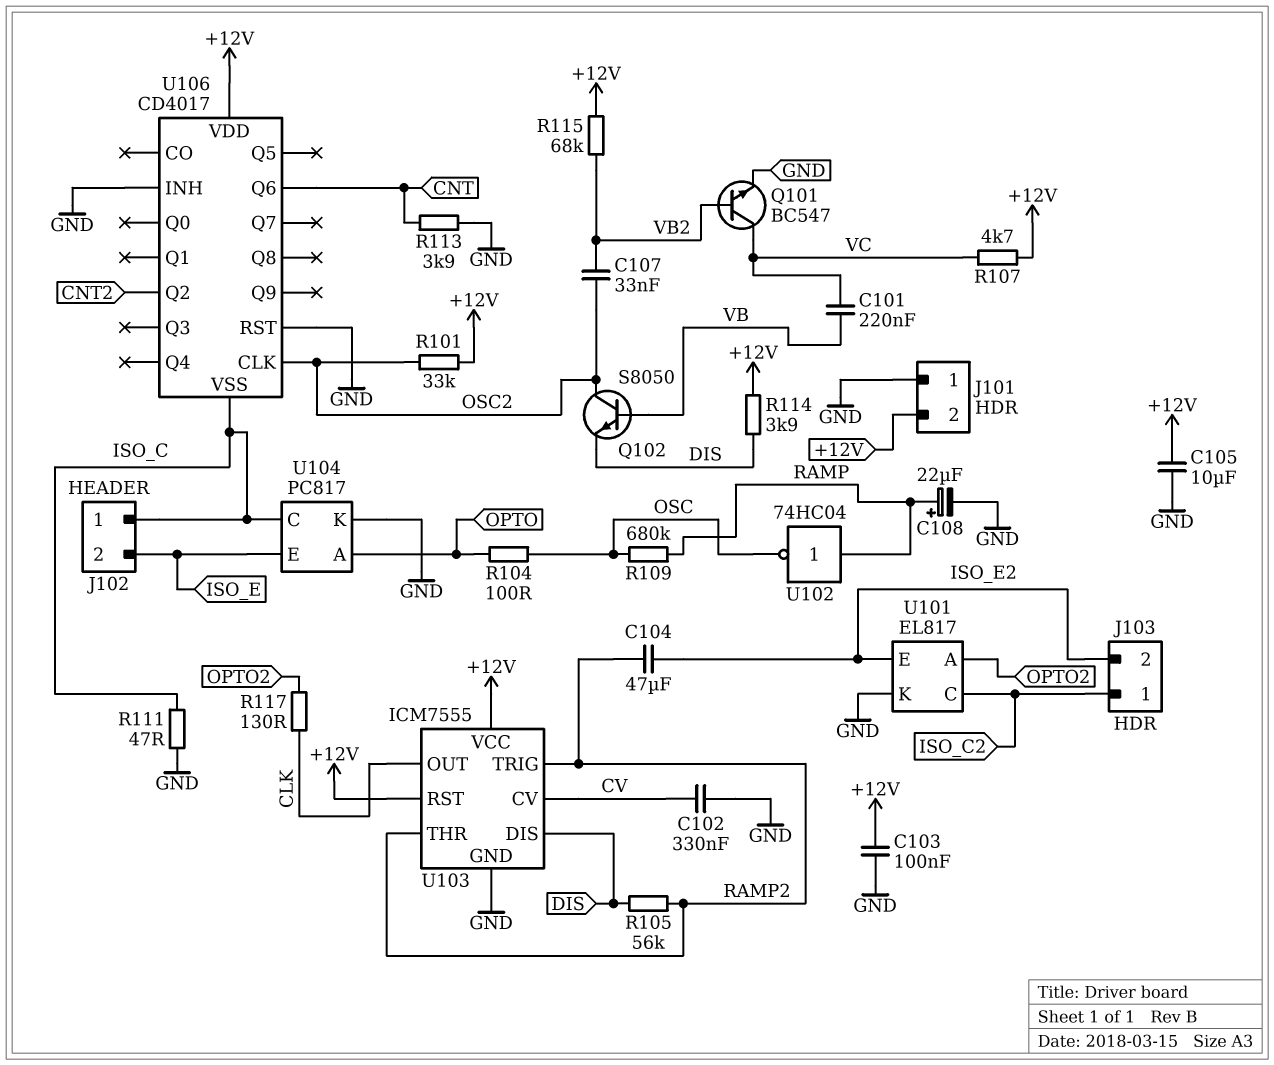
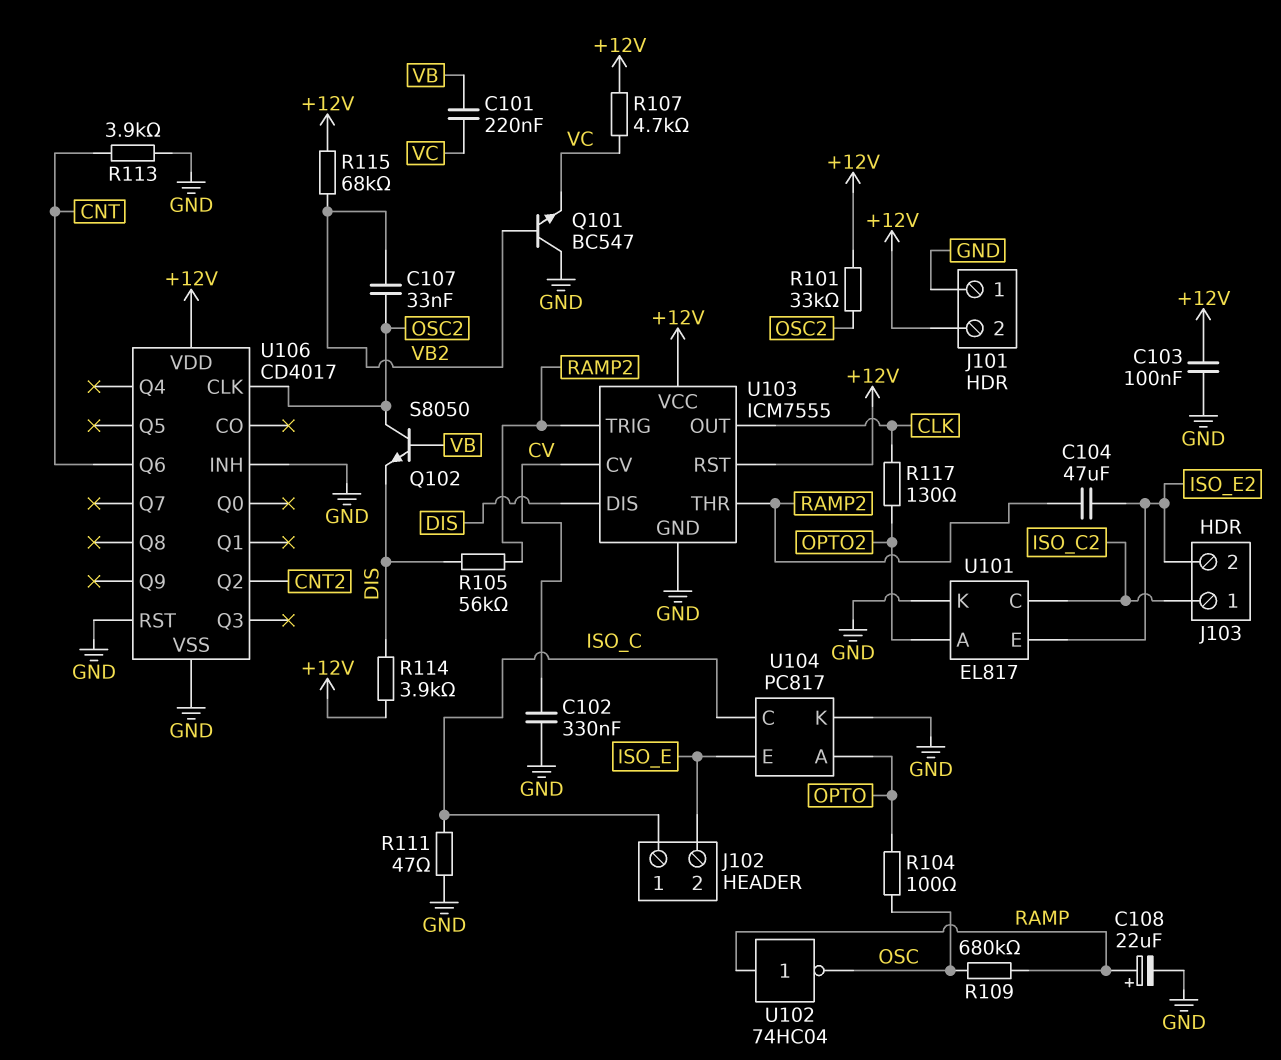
C105: 10uF (+12V, GND) -> none
Q101: NPN BC547 (B VB2, C VC, E GND) -> NPN BC547 (B VB2, C GND, E VC)
U106 pin VSS: ISO_C -> GND

